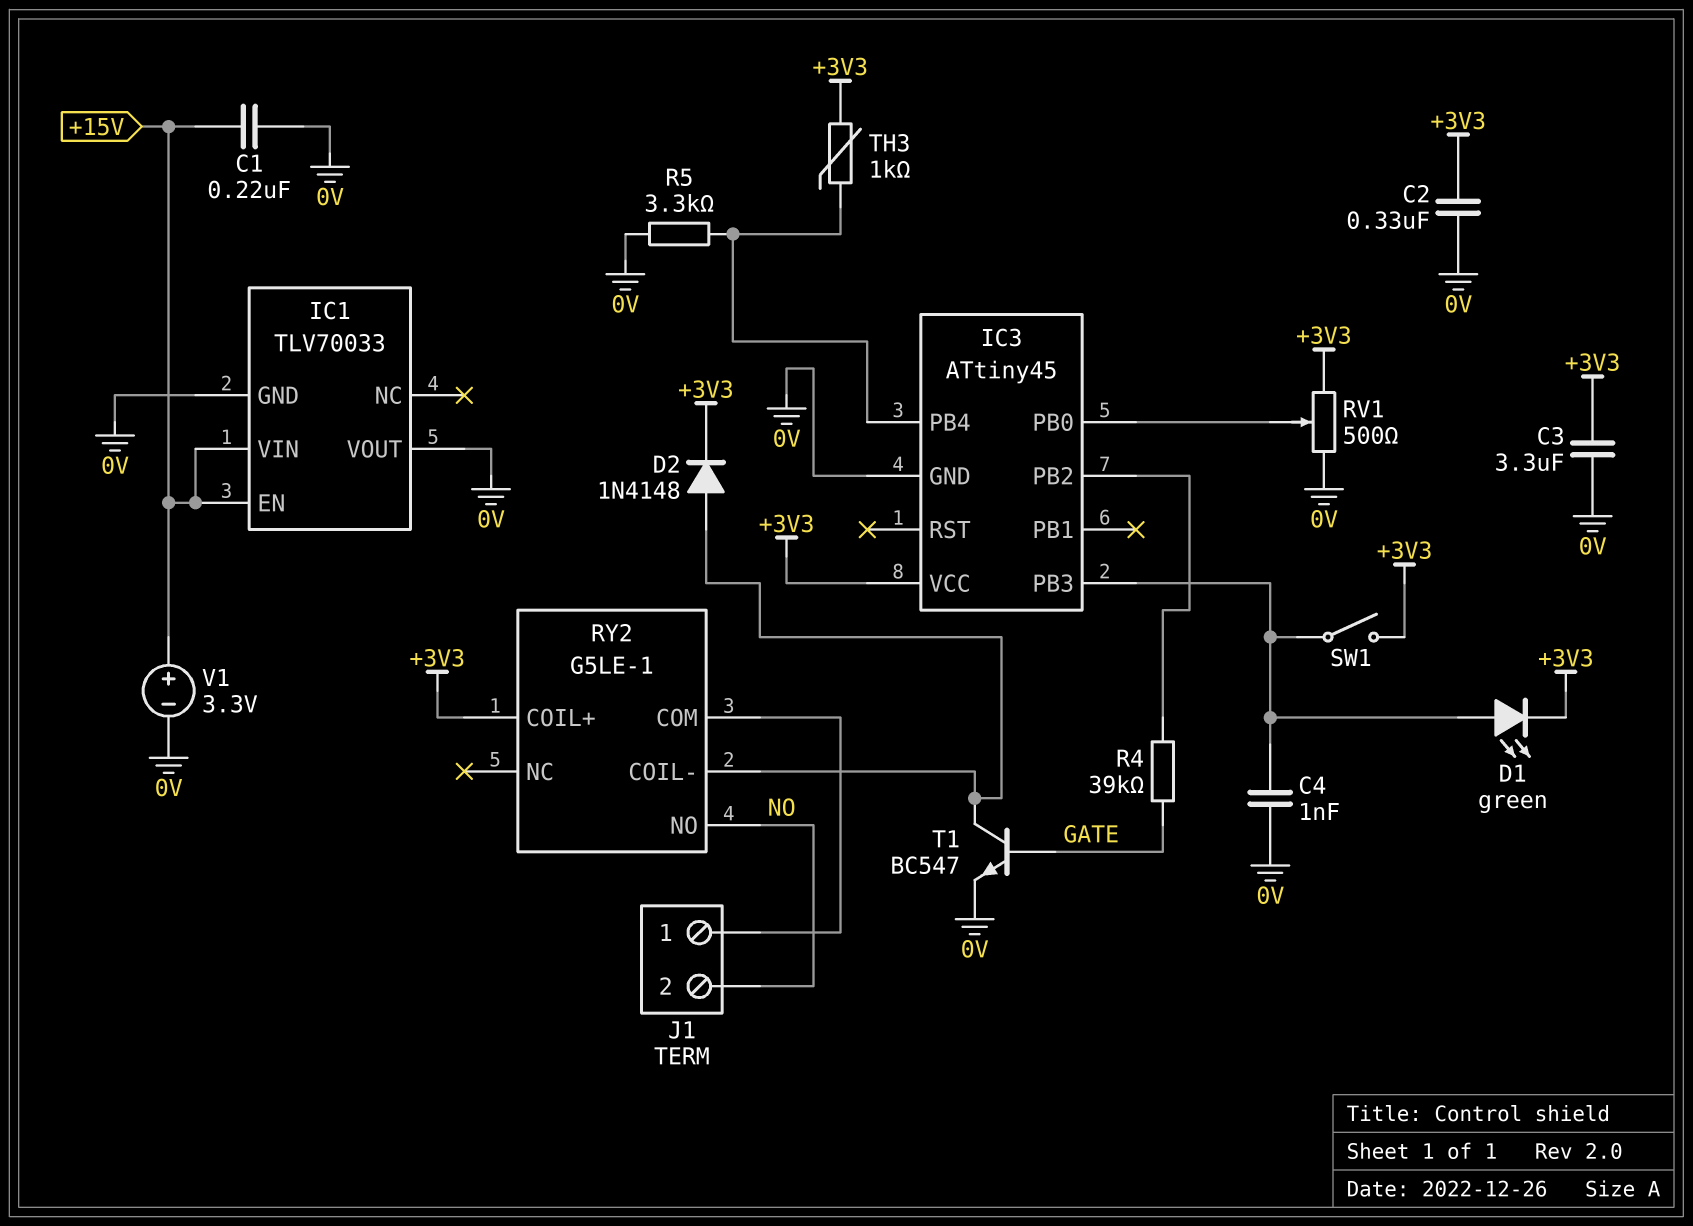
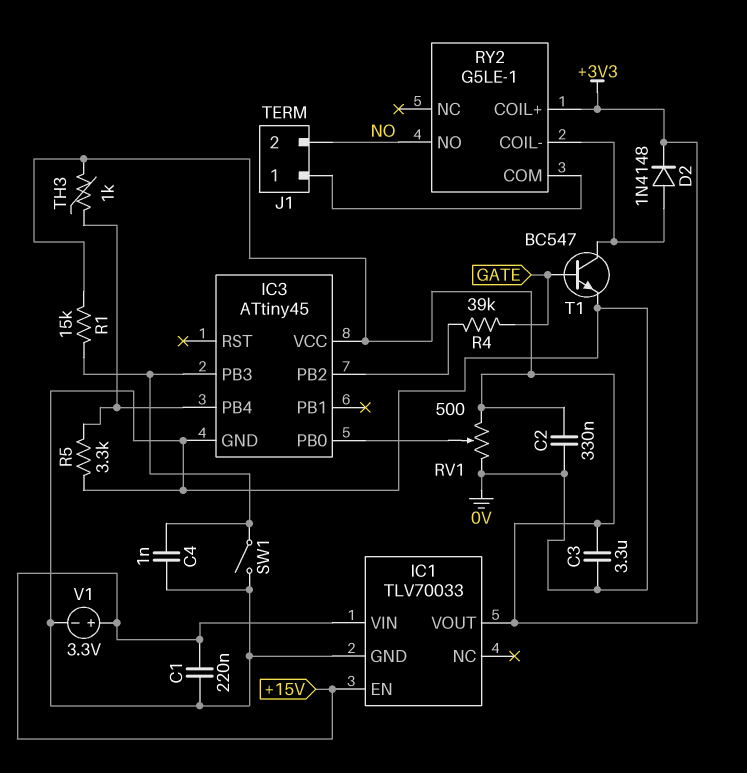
D1: LED green (A IC3/PB3, K +3V3) -> none
IC1 pin VOUT: 0V -> +3V3
R1: none -> 15k (+3V3, IC3/PB3)
SW1: switch (+3V3, IC3/PB3) -> switch (0V, IC3/PB3)

